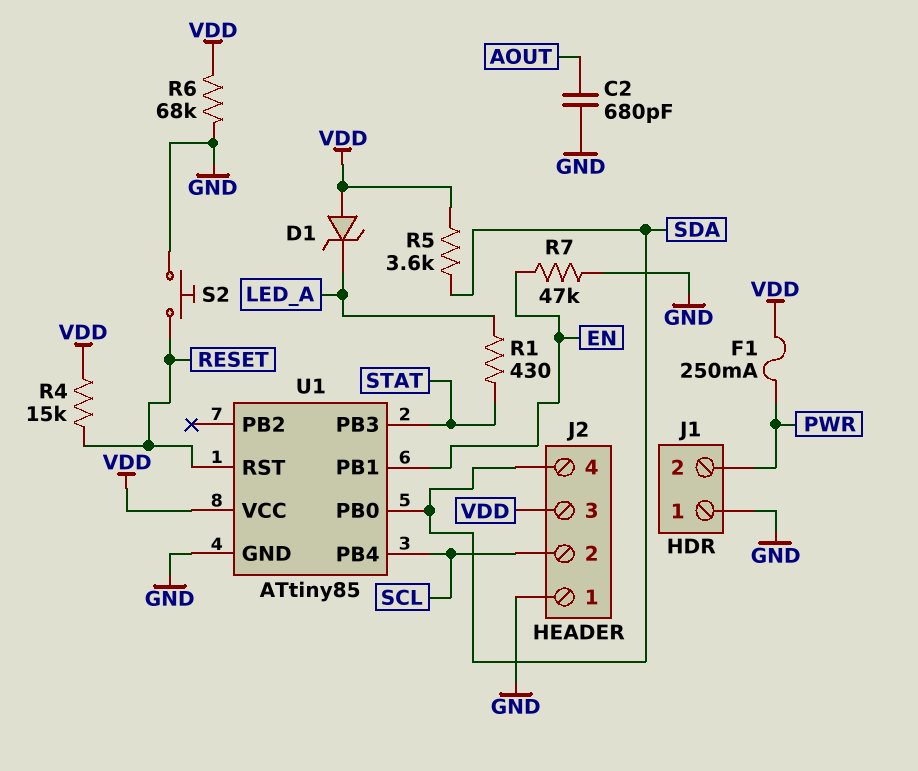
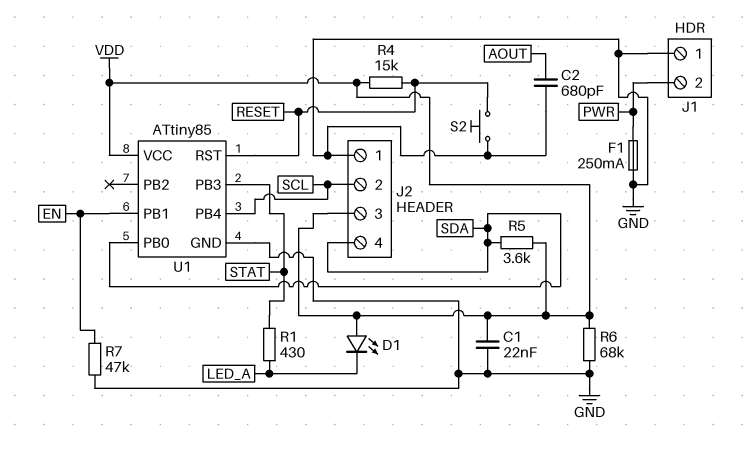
C1: none -> 22nF (GND, VDD)
D1: zener (A VDD, K LED_A) -> LED (A VDD, K LED_A)
F1: 250mA (PWR, VDD) -> 250mA (GND, PWR)

